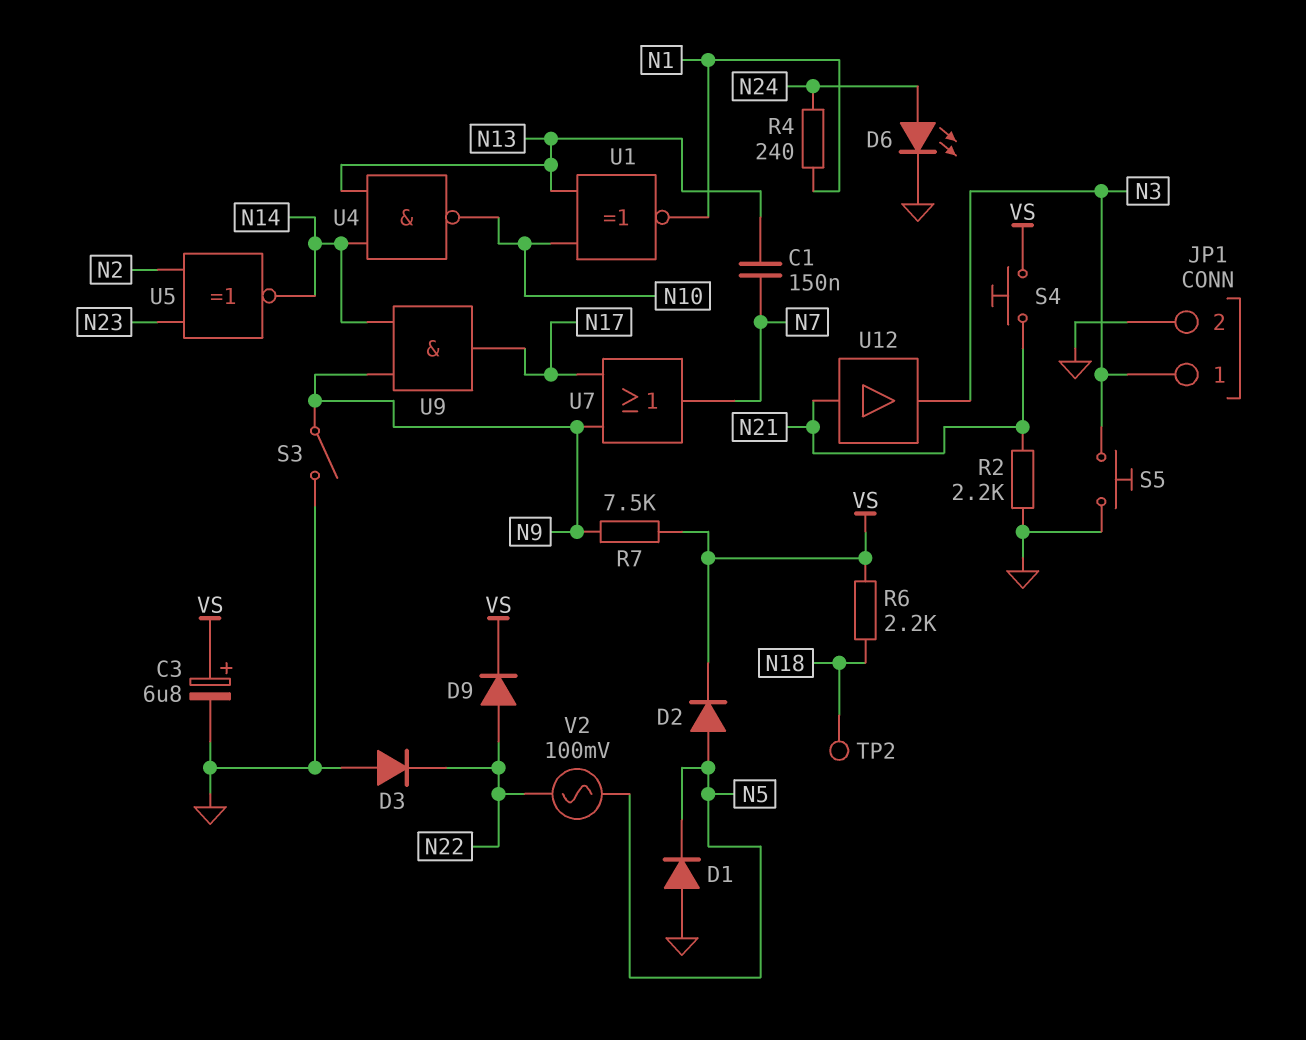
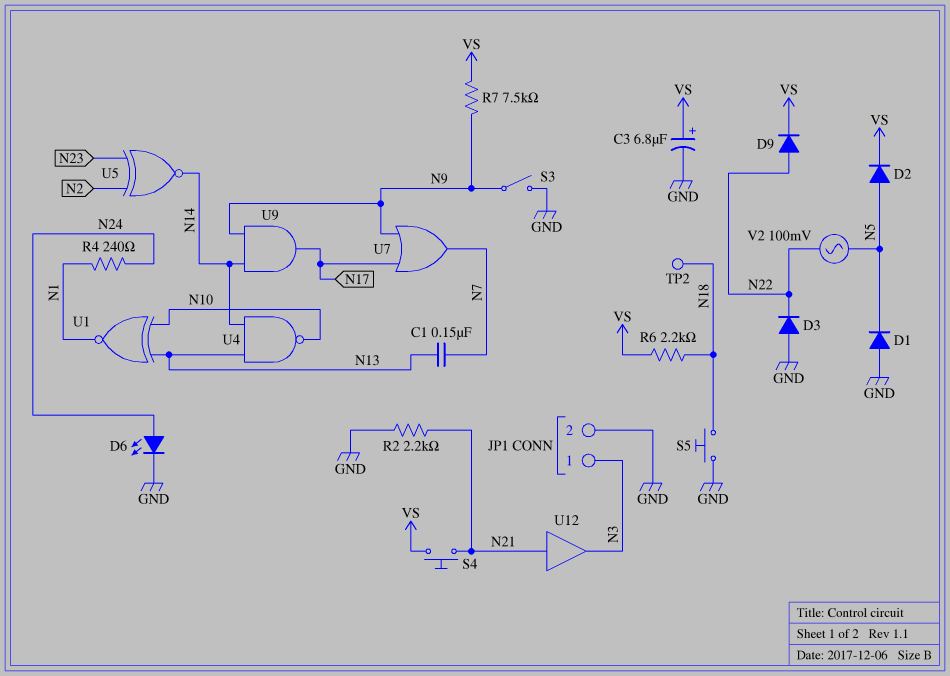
S5: button (GND, N3) -> button (GND, N18)

